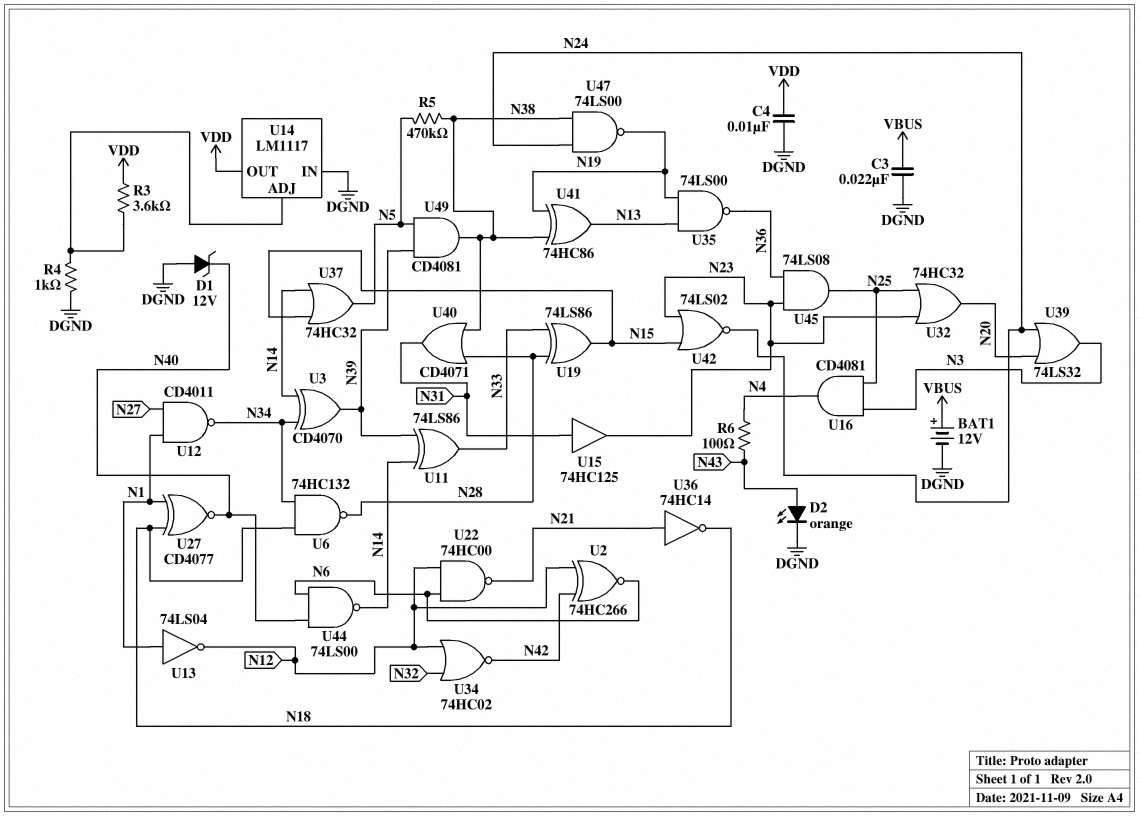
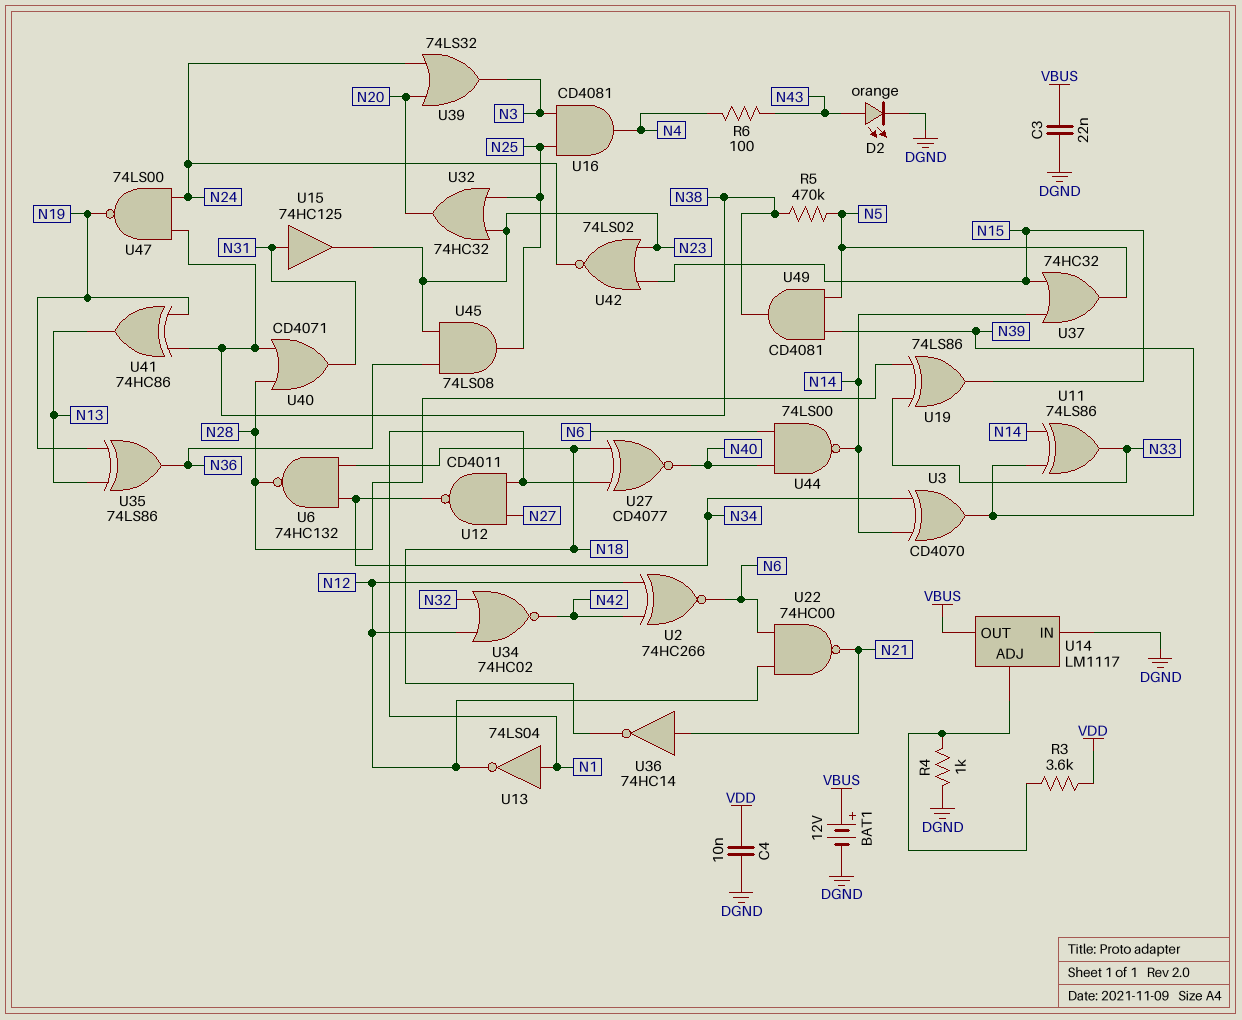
D1: zener 12V (A DGND, K N40) -> none
U14 pin OUT: VDD -> VBUS
U35: NAND 74LS00 (in N13, in N19, out N36) -> XOR 74LS86 (in N13, in N19, out N36)

